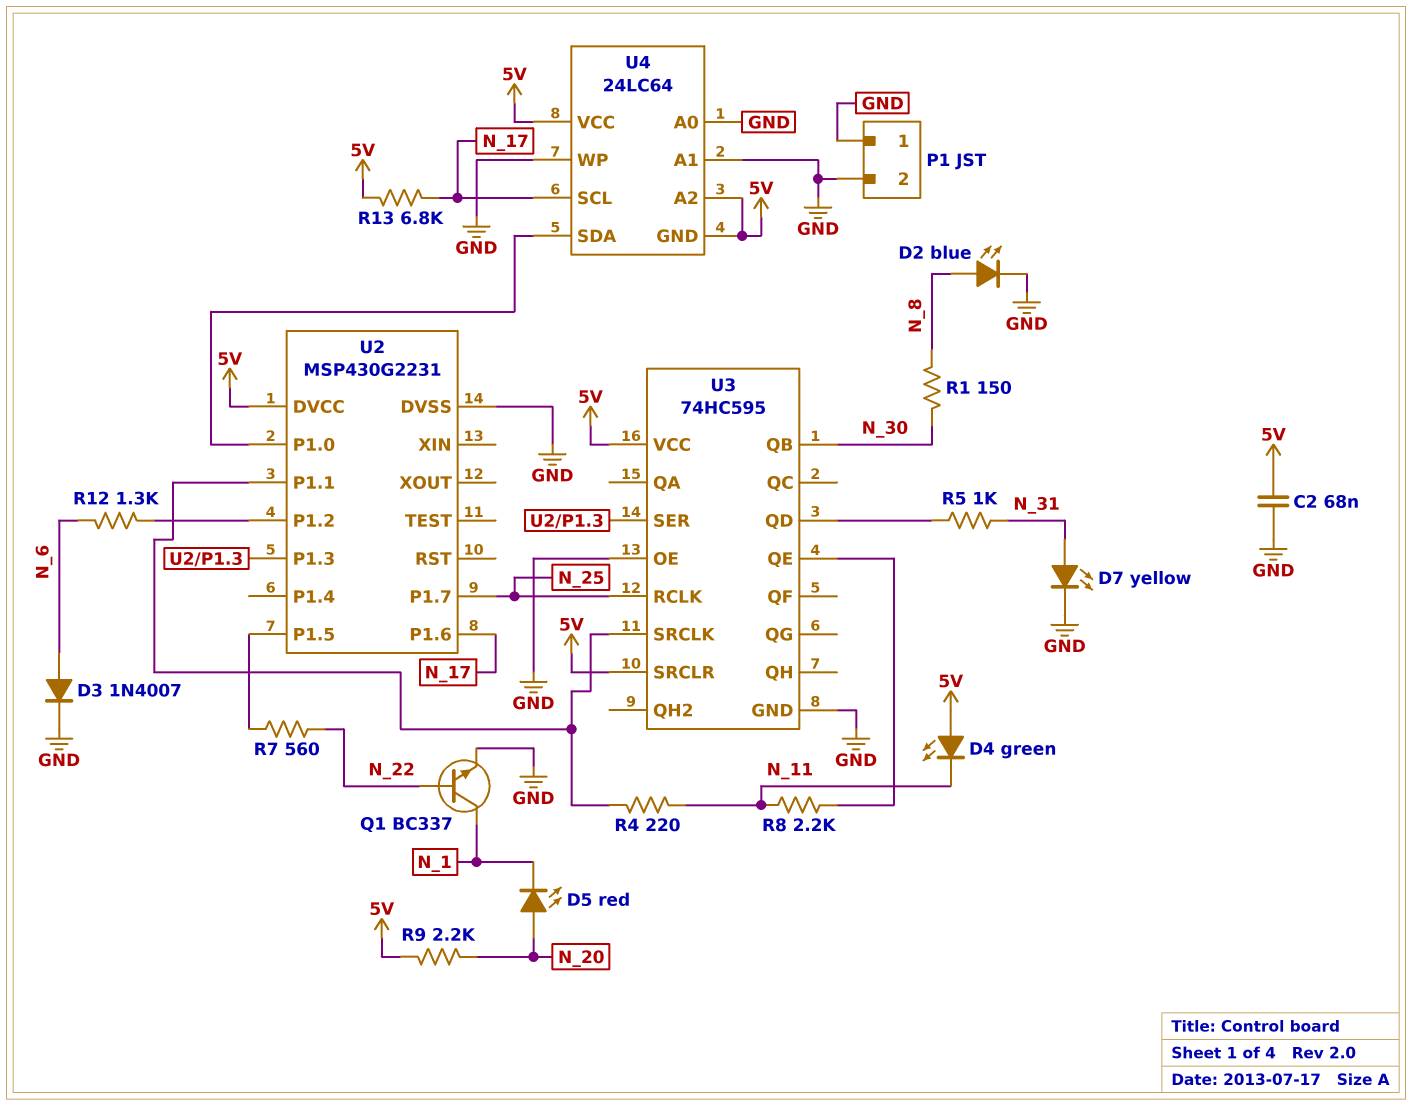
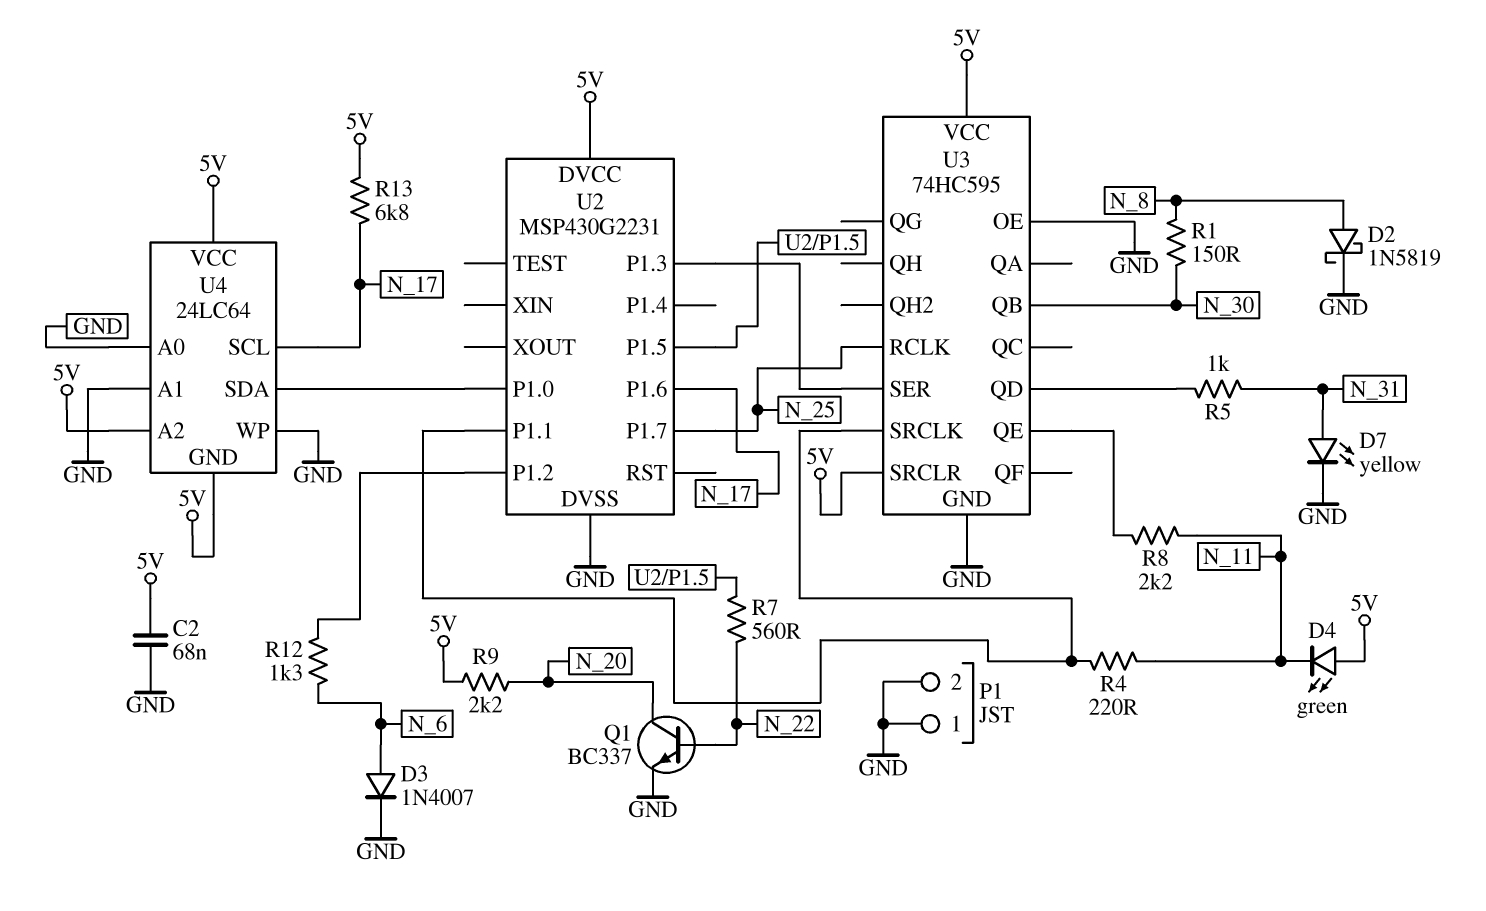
D2: LED blue (A N_8, K GND) -> schottky 1N5819 (A N_8, K GND)
D5: LED red (A N_20, K N_1) -> none
Q1: NPN BC337 (B N_22, C N_1, E GND) -> NPN BC337 (B N_22, C N_20, E GND)

